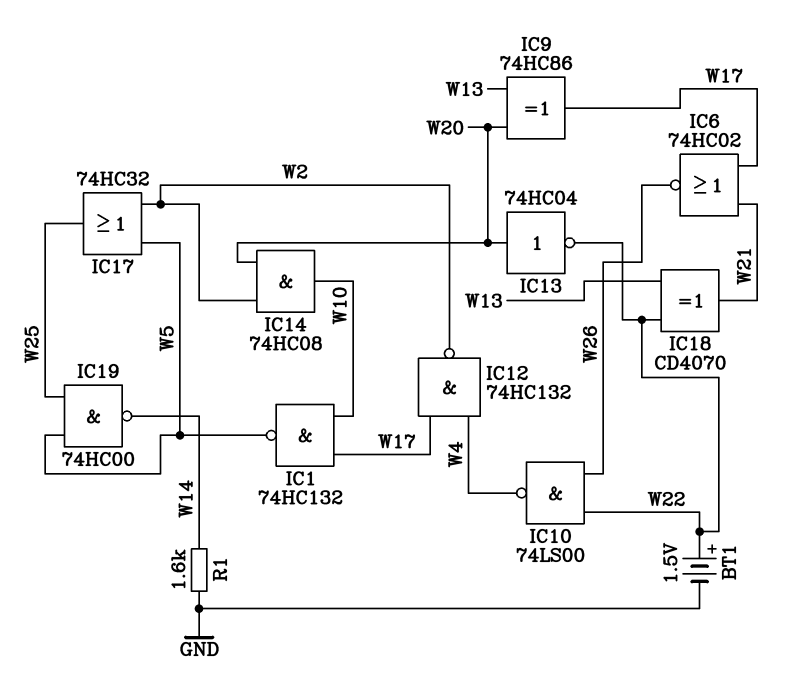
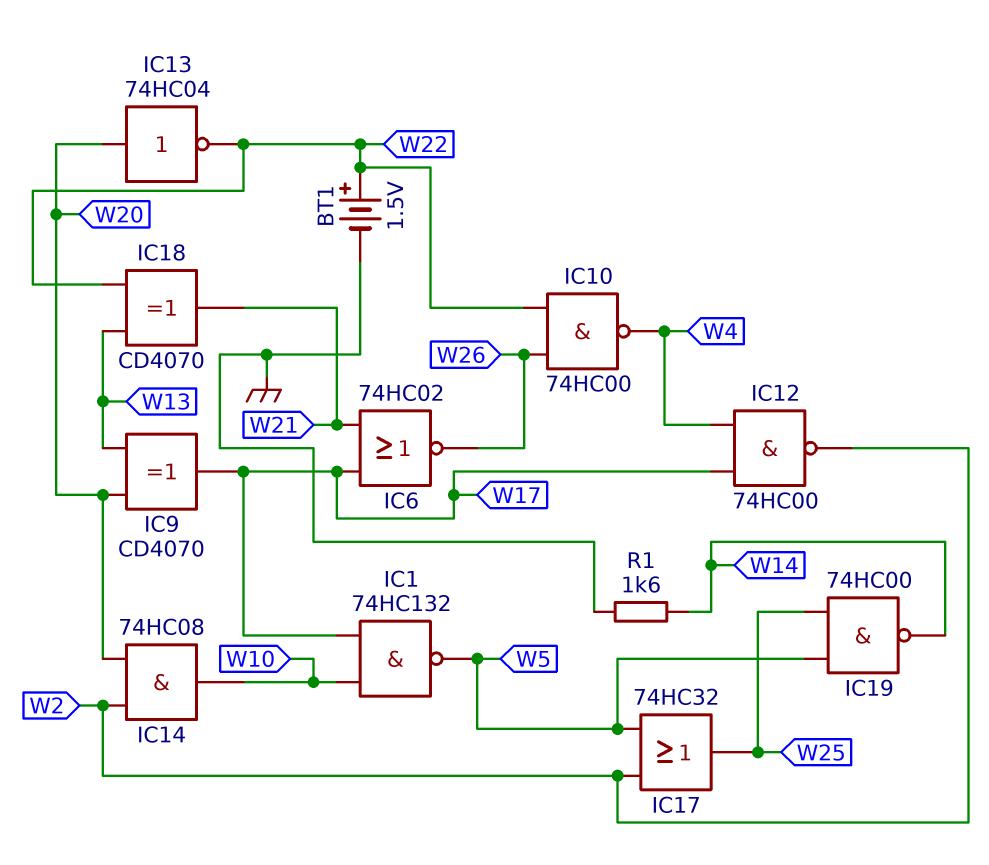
IC9: XOR 74HC86 (in W13, in W20, out W17) -> XOR CD4070 (in W13, in W20, out W17)
IC10: NAND 74LS00 (in W22, in W26, out W4) -> NAND 74HC00 (in W22, in W26, out W4)
IC12: NAND 74HC132 (in W4, in W17, out W2) -> NAND 74HC00 (in W4, in W17, out W2)

